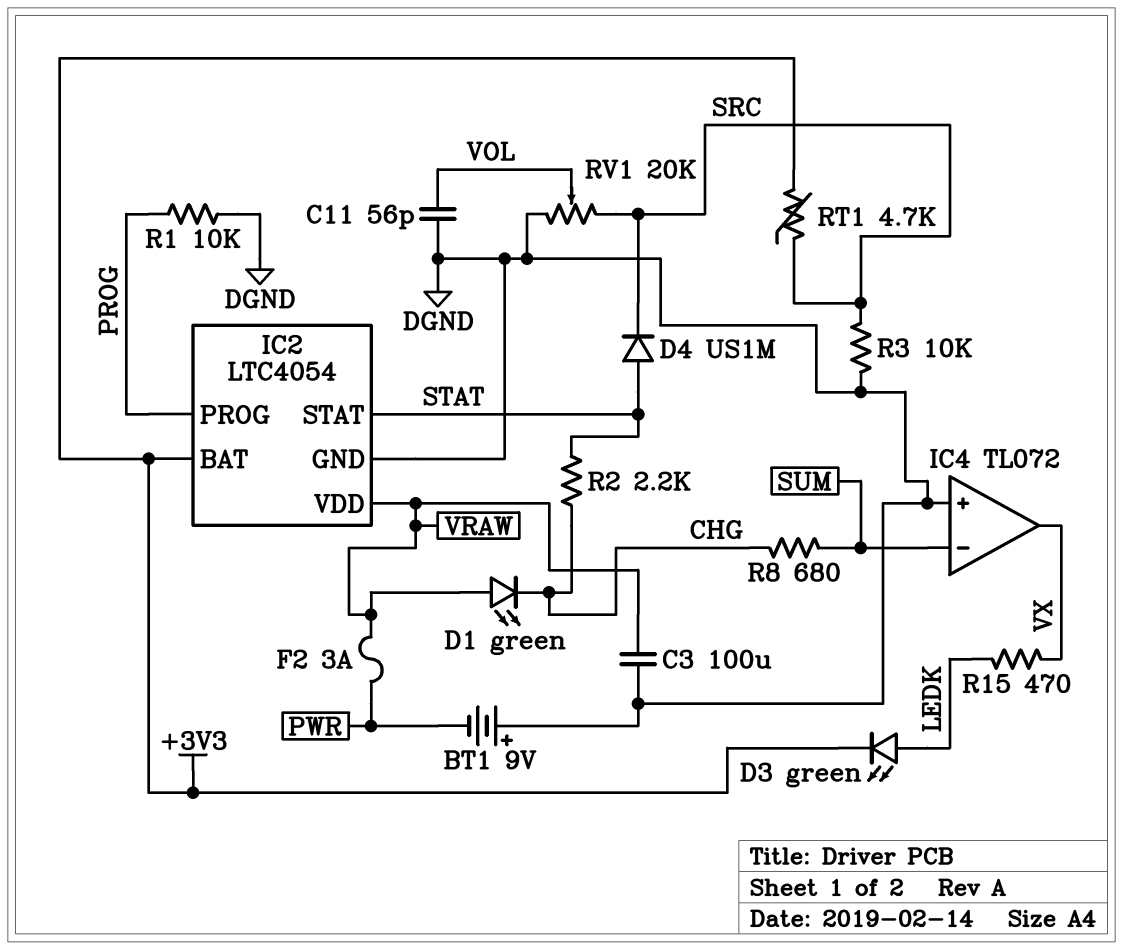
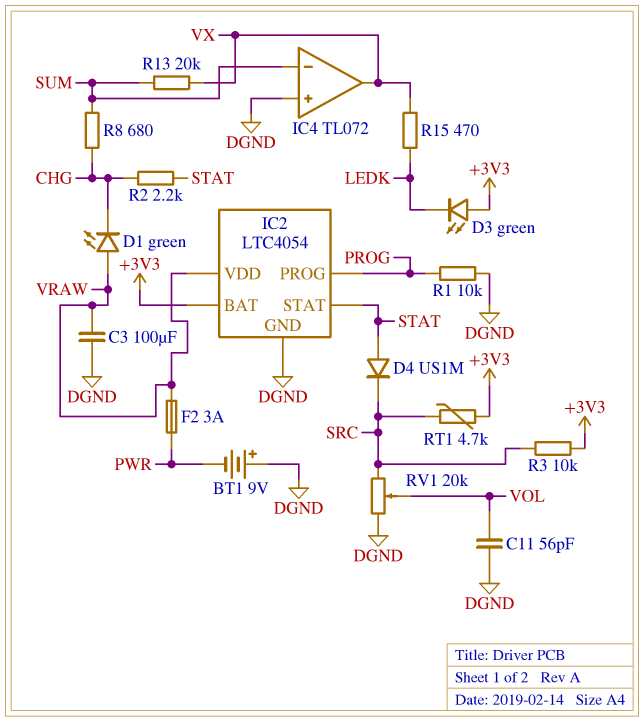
D3: LED green (A LEDK, K +3V3) -> LED green (A +3V3, K LEDK)
R3: 10k (DGND, SRC) -> 10k (+3V3, SRC)
R13: none -> 20k (SUM, VX)

